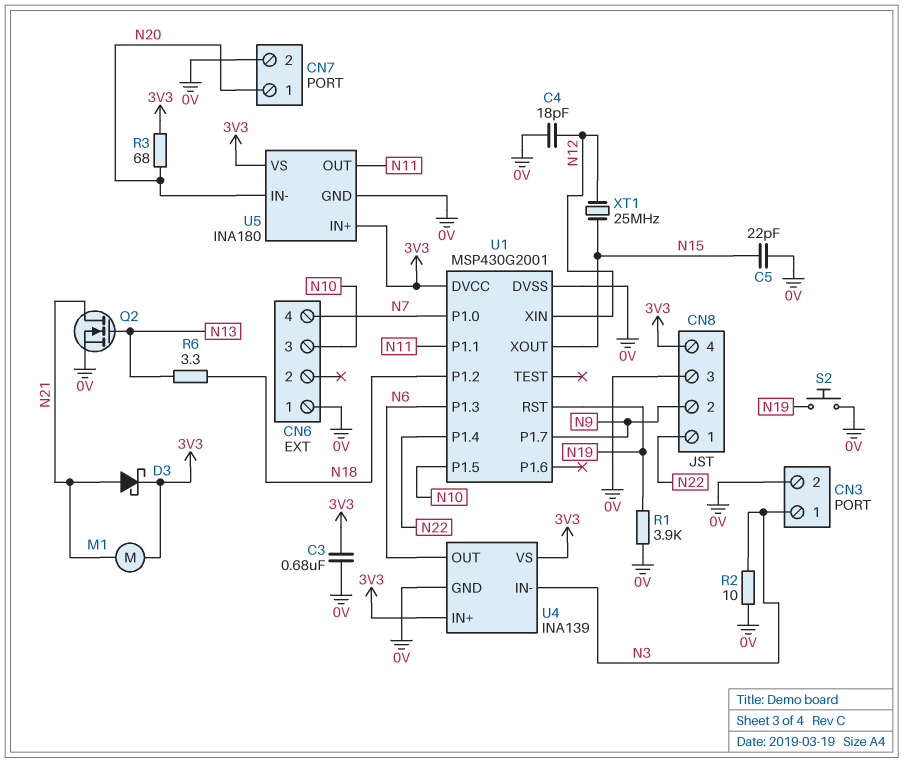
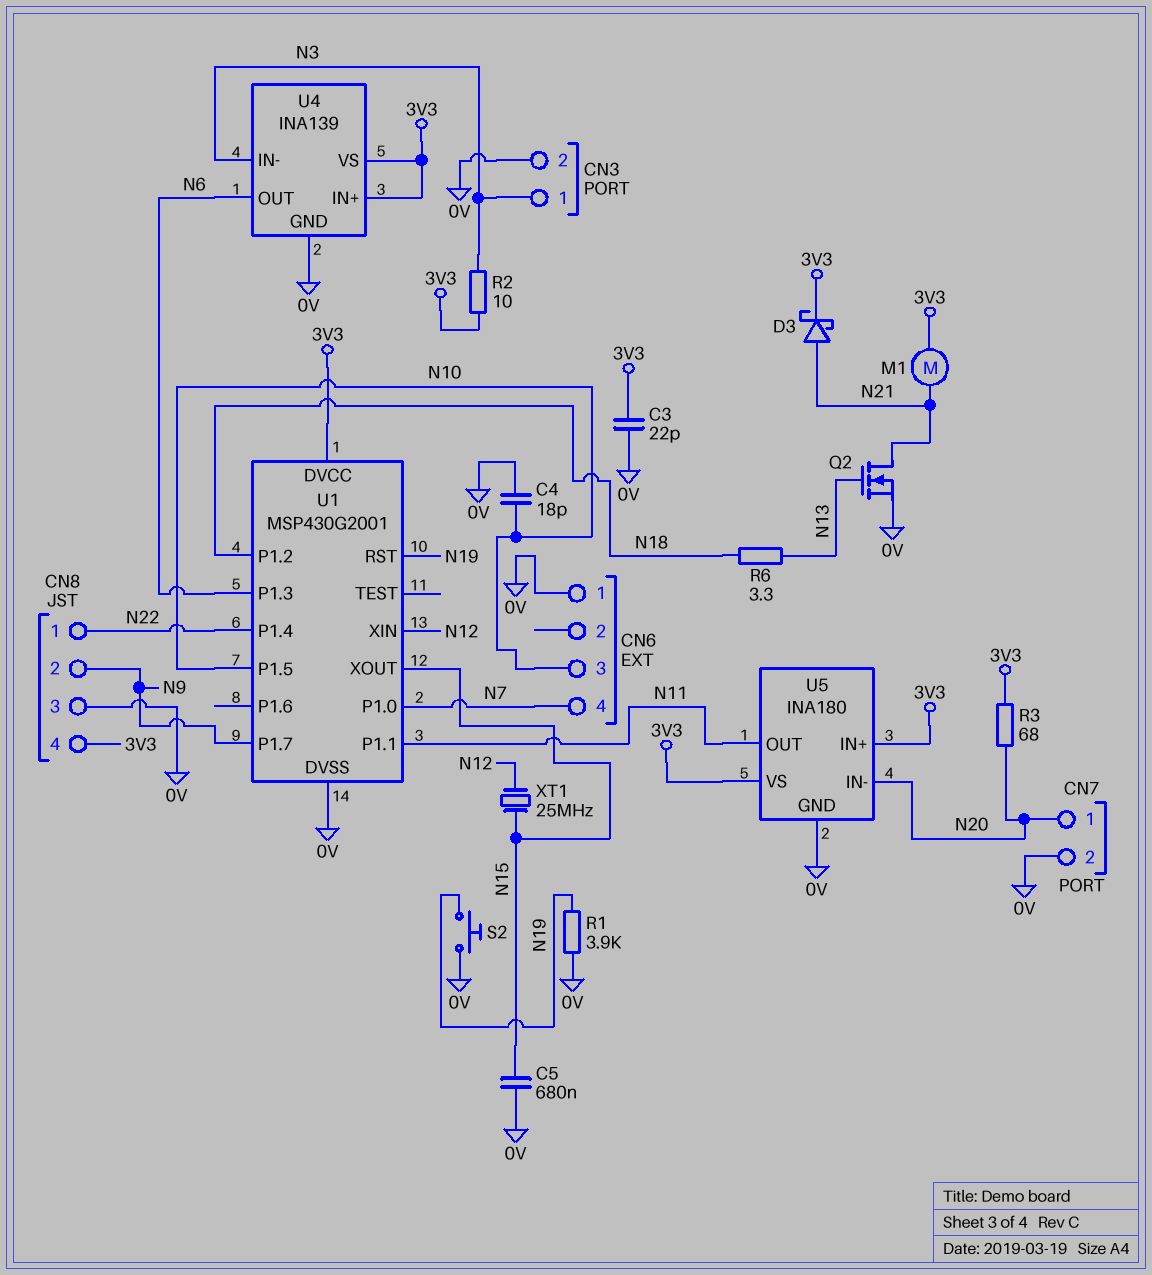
C3: 680nF (0V, 3V3) -> 22pF (0V, 3V3)
C4: 18pF (0V, N12) -> 18pF (0V, N10)
C5: 22pF (0V, N15) -> 680nF (0V, N15)
R2: 10 (0V, N3) -> 10 (3V3, N3)

